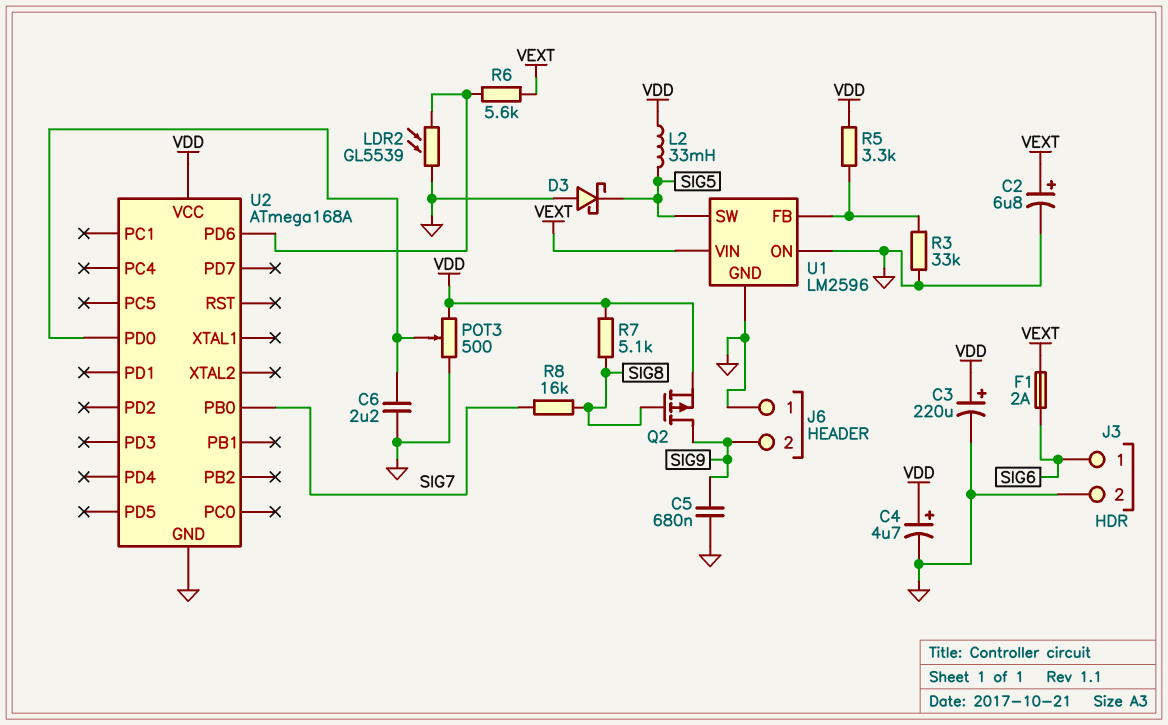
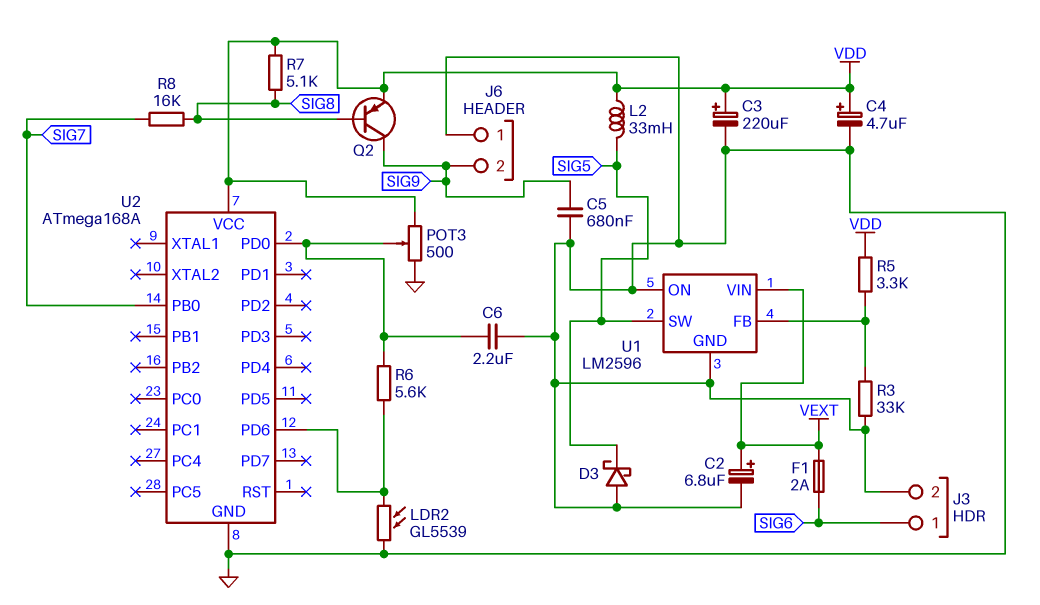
Q2: PMOS (G SIG8, D SIG9, S VDD) -> PNP (B SIG8, C SIG9, E VDD)
R6: 5.6k (U2/PD6, VEXT) -> 5.6k (U2/PD0, U2/PD6)

